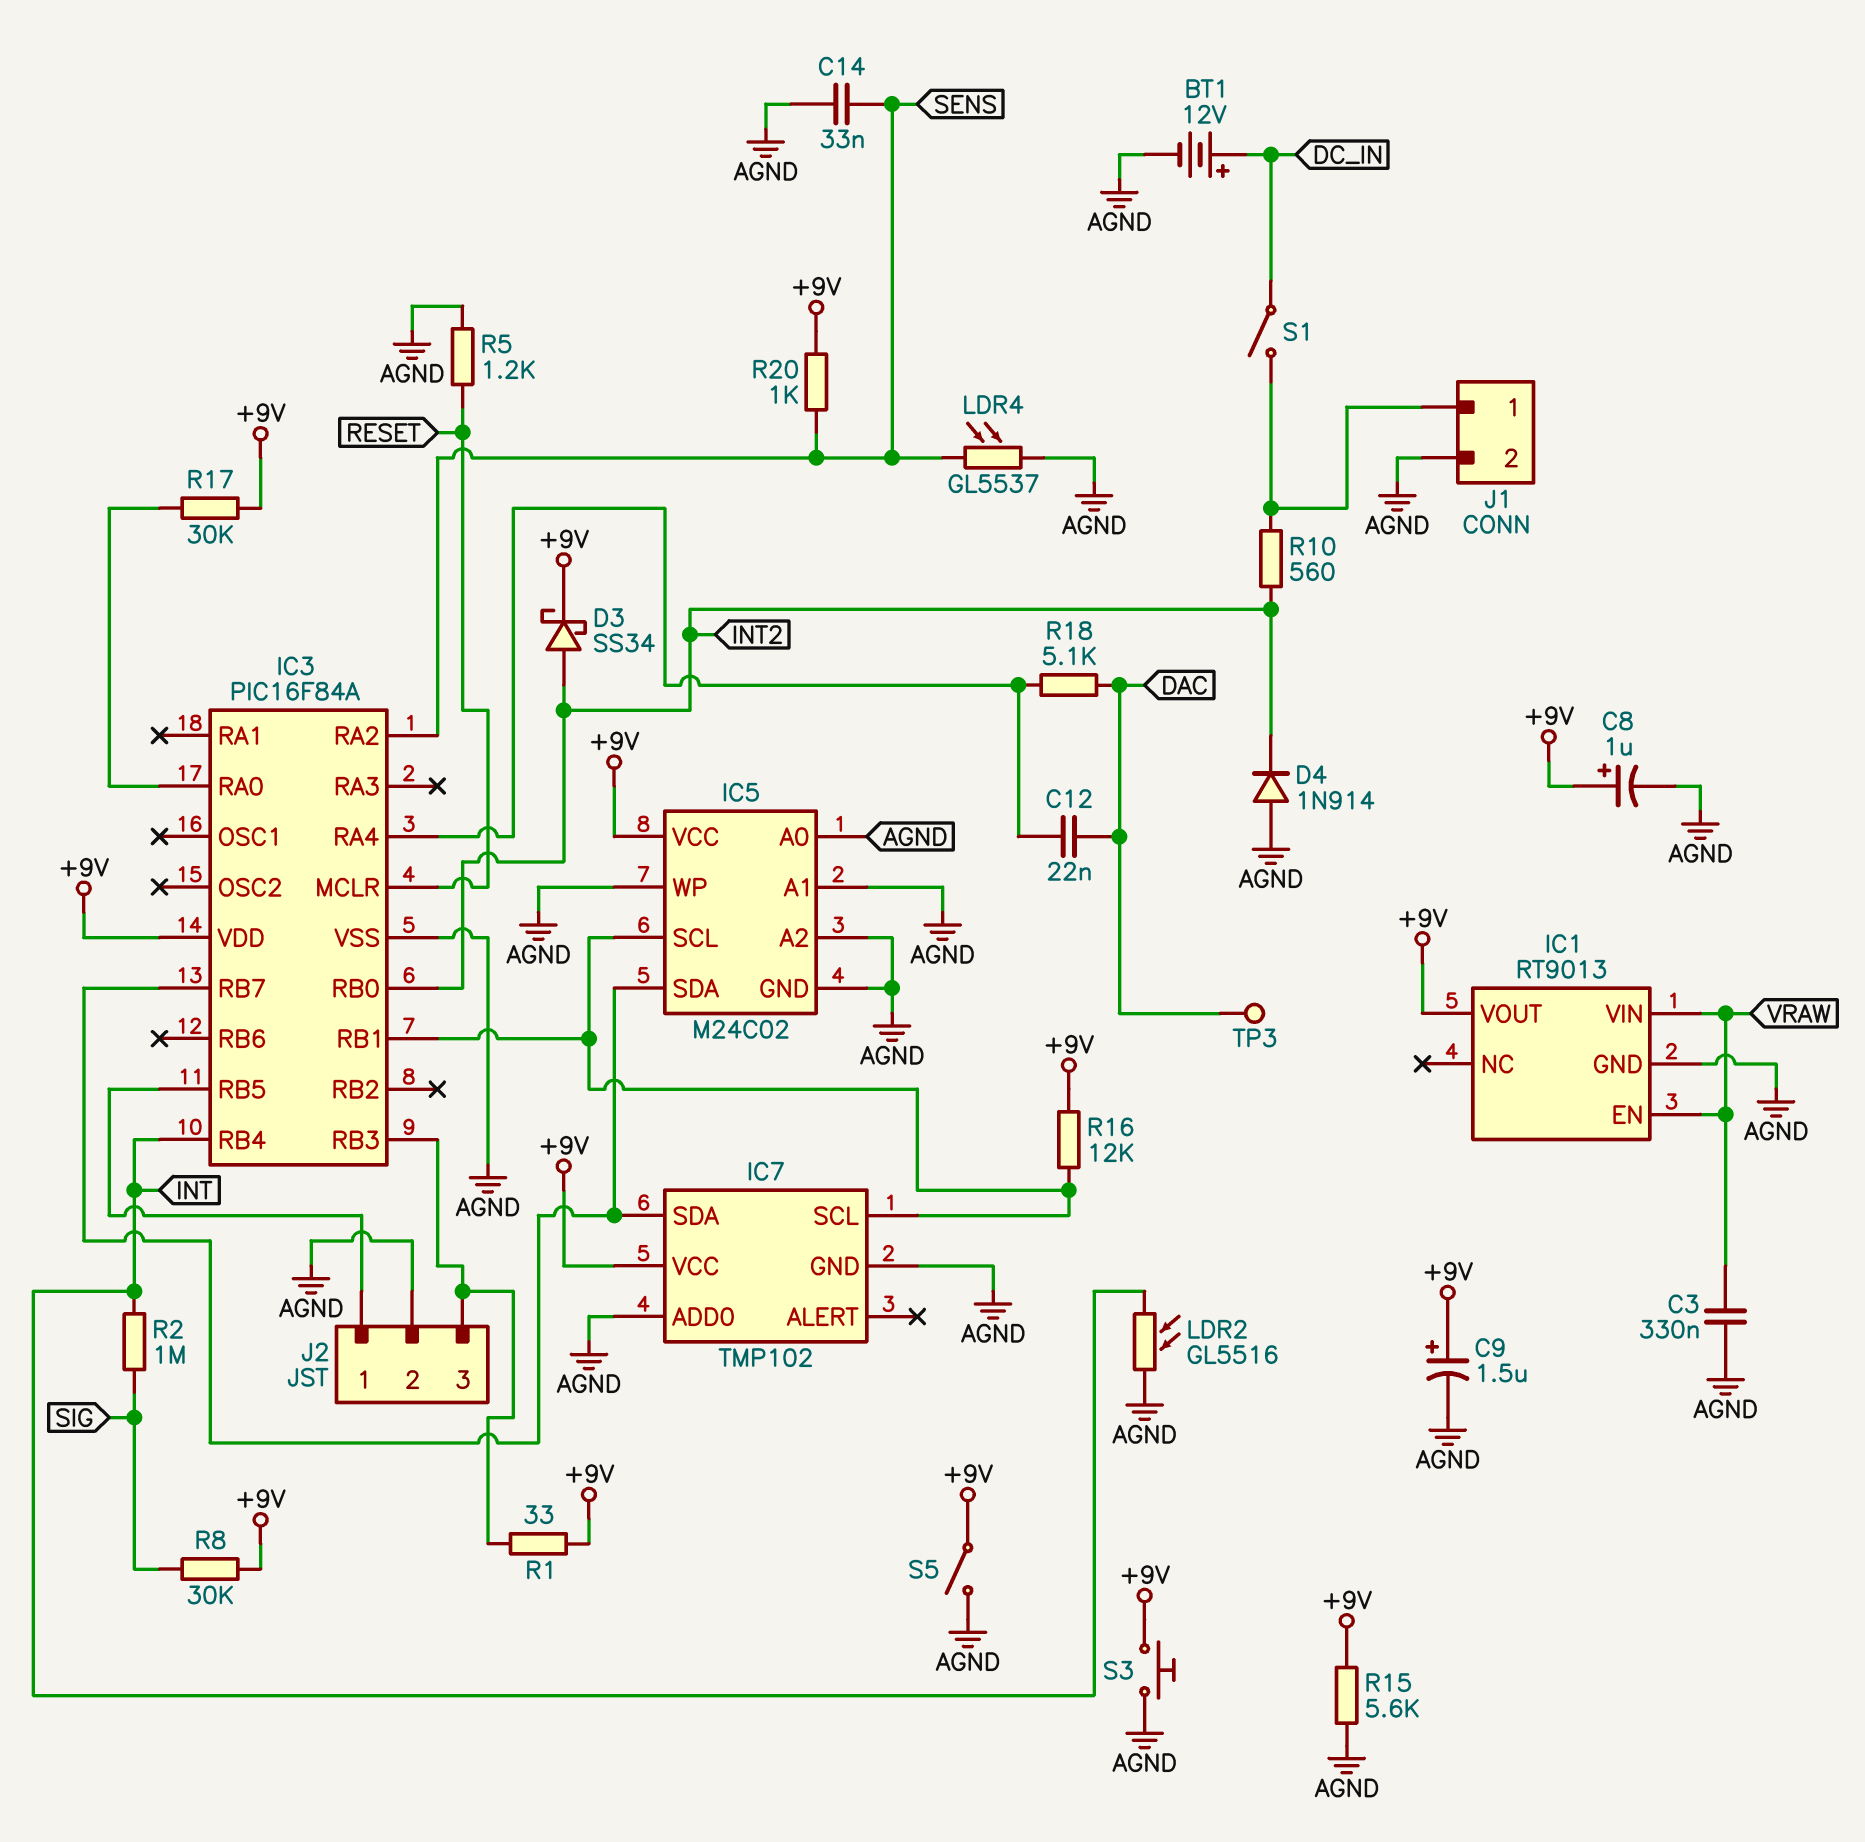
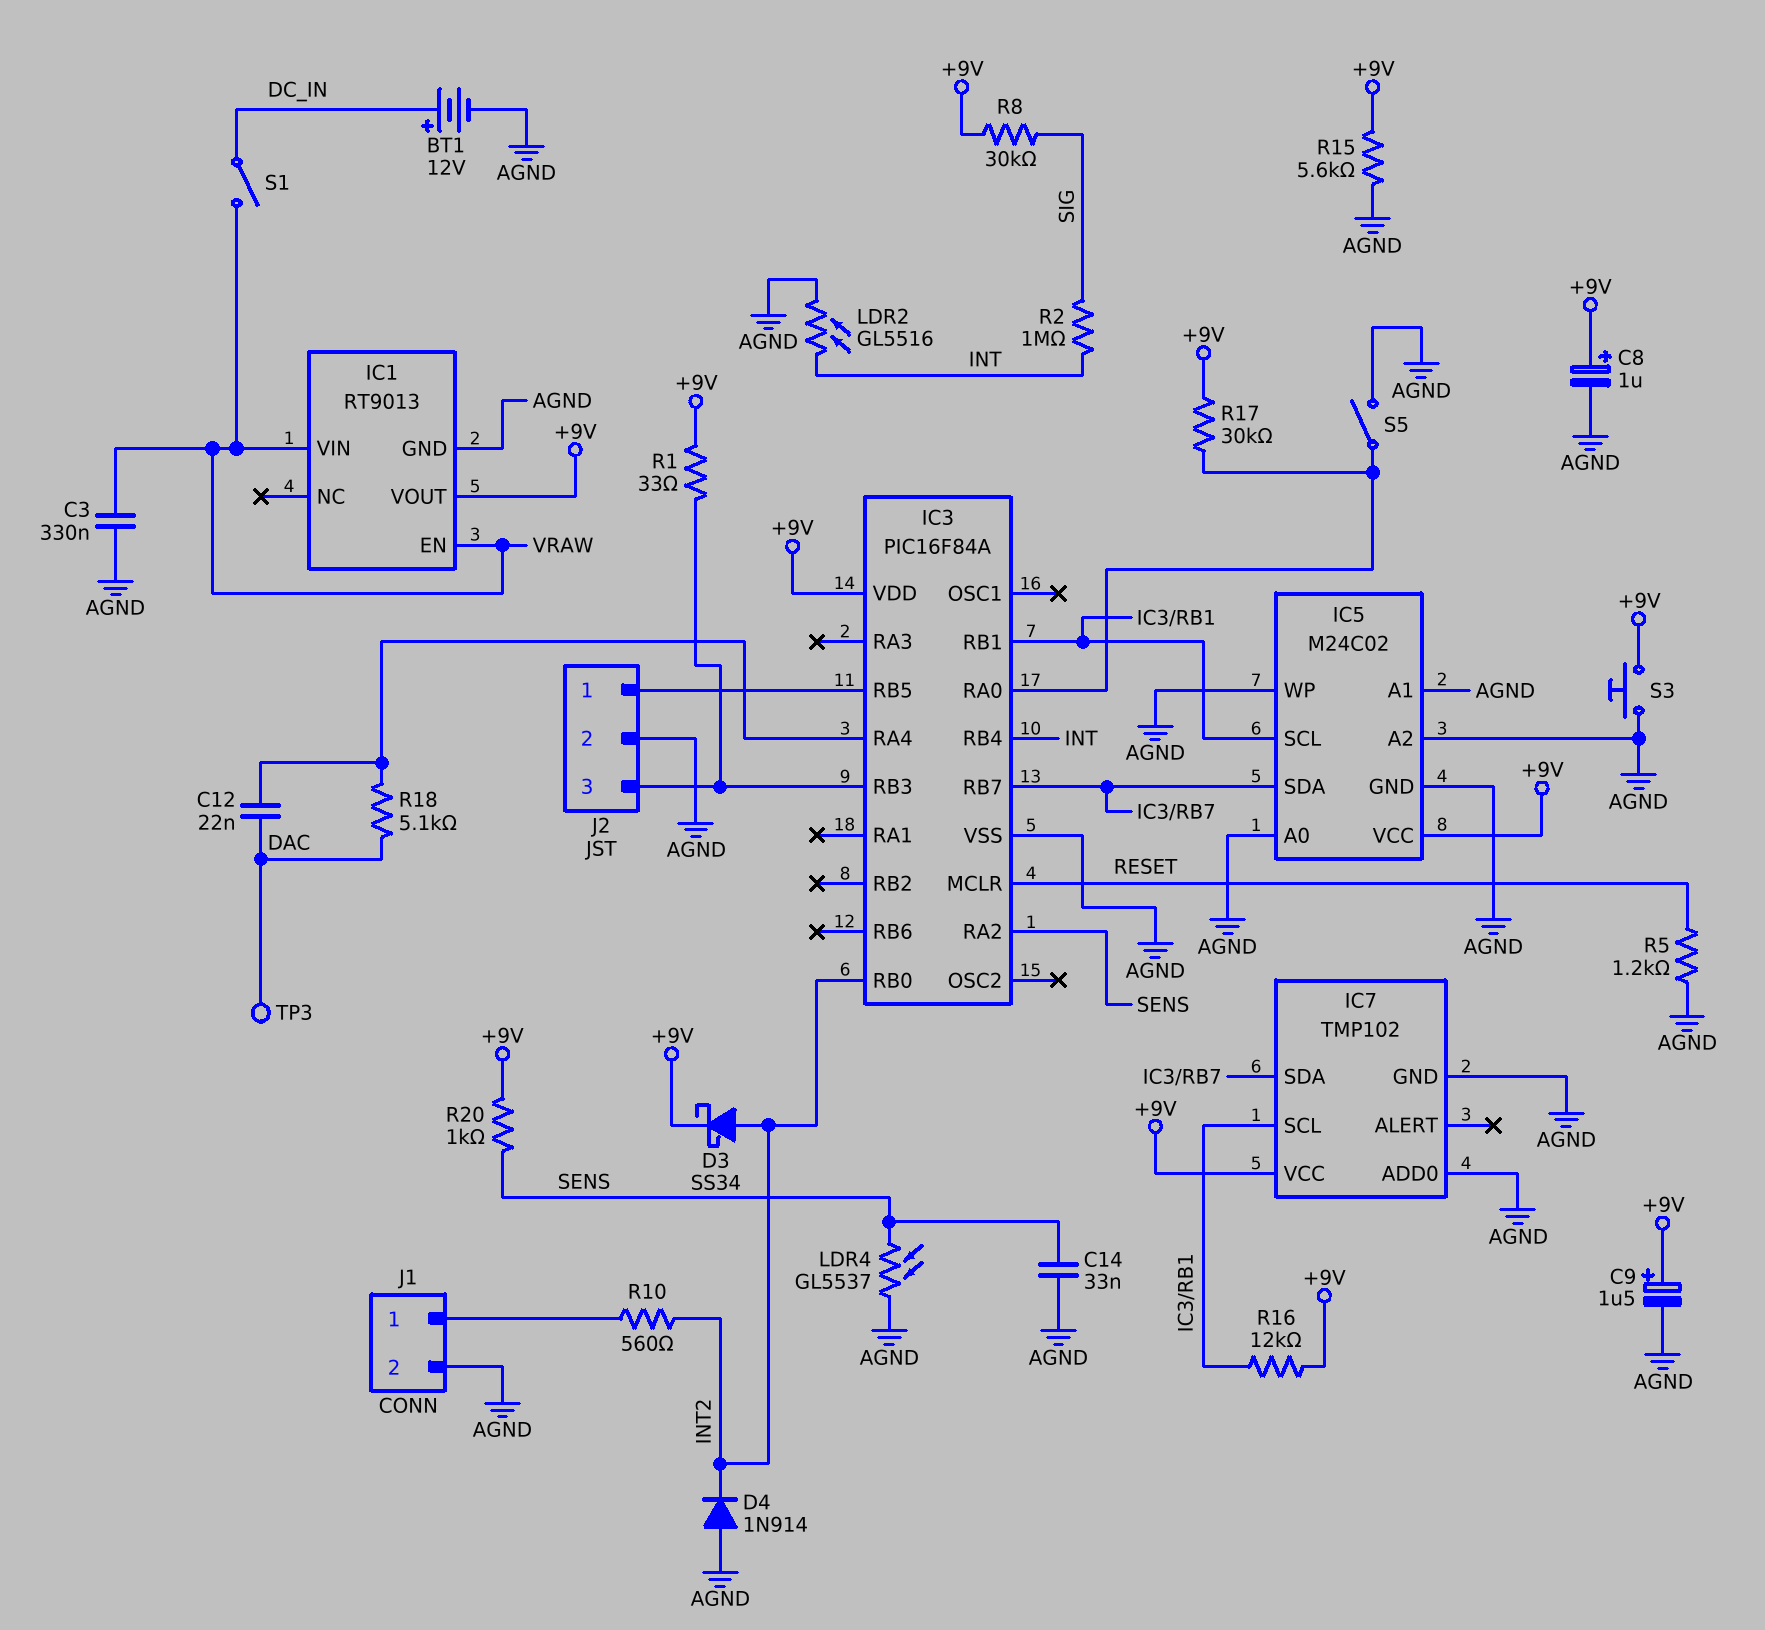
S1: switch (DC_IN, J1/1) -> switch (DC_IN, VRAW)
S5: switch (+9V, AGND) -> switch (AGND, IC3/RA0)

